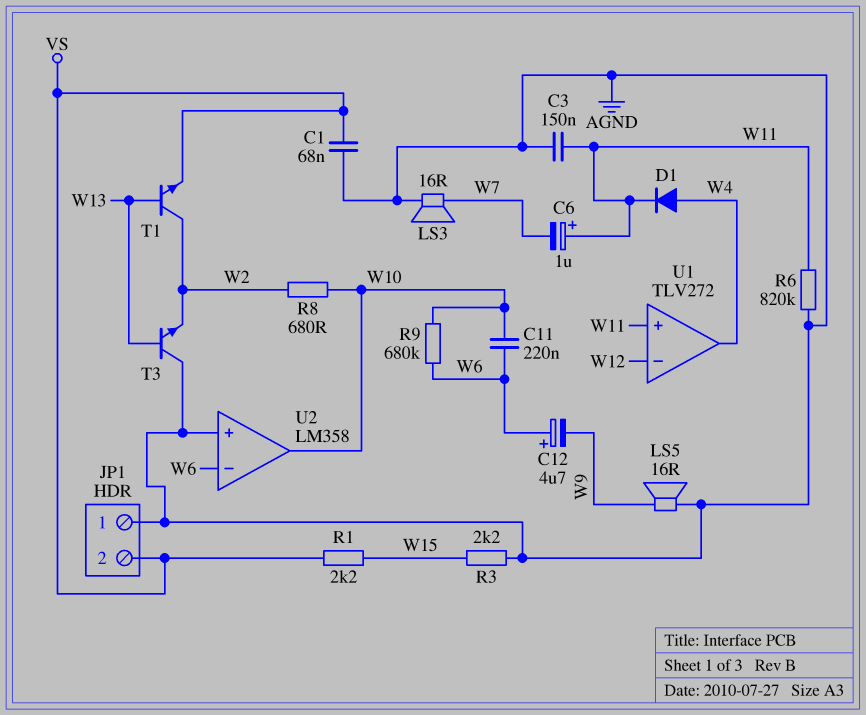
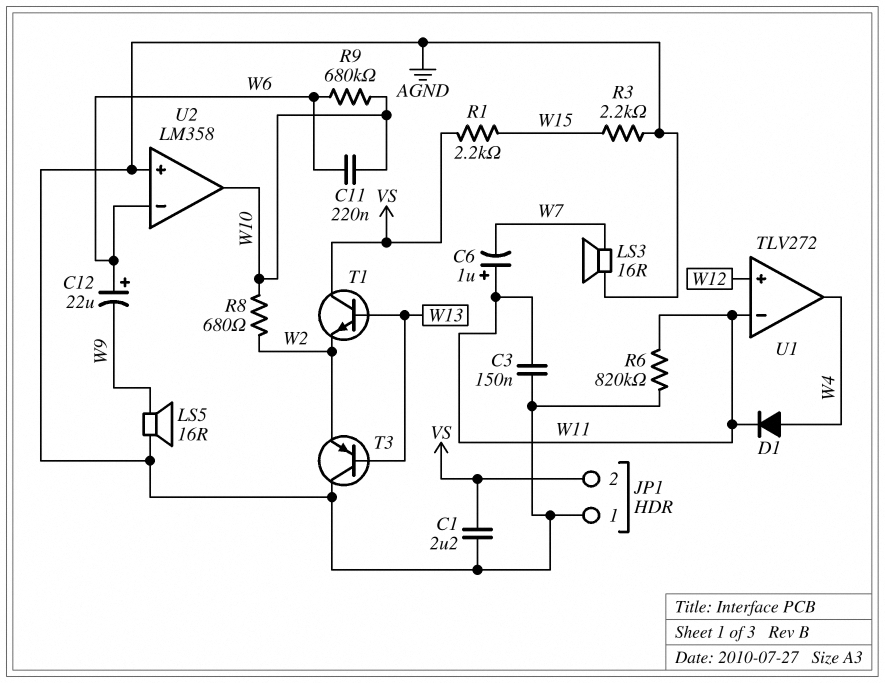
C1: 68nF (AGND, VS) -> 2.2uF (AGND, VS)
C12: 4.7uF (plus W6, minus W9) -> 22uF (plus W6, minus W9)
T1: NPN (B W13, C W2, E VS) -> NPN (B W13, C VS, E W2)
T3: NPN (B W13, C AGND, E W2) -> PNP (B W13, C AGND, E W2)
U1 pin in+: W11 -> W12
U1 pin in-: W12 -> W11

